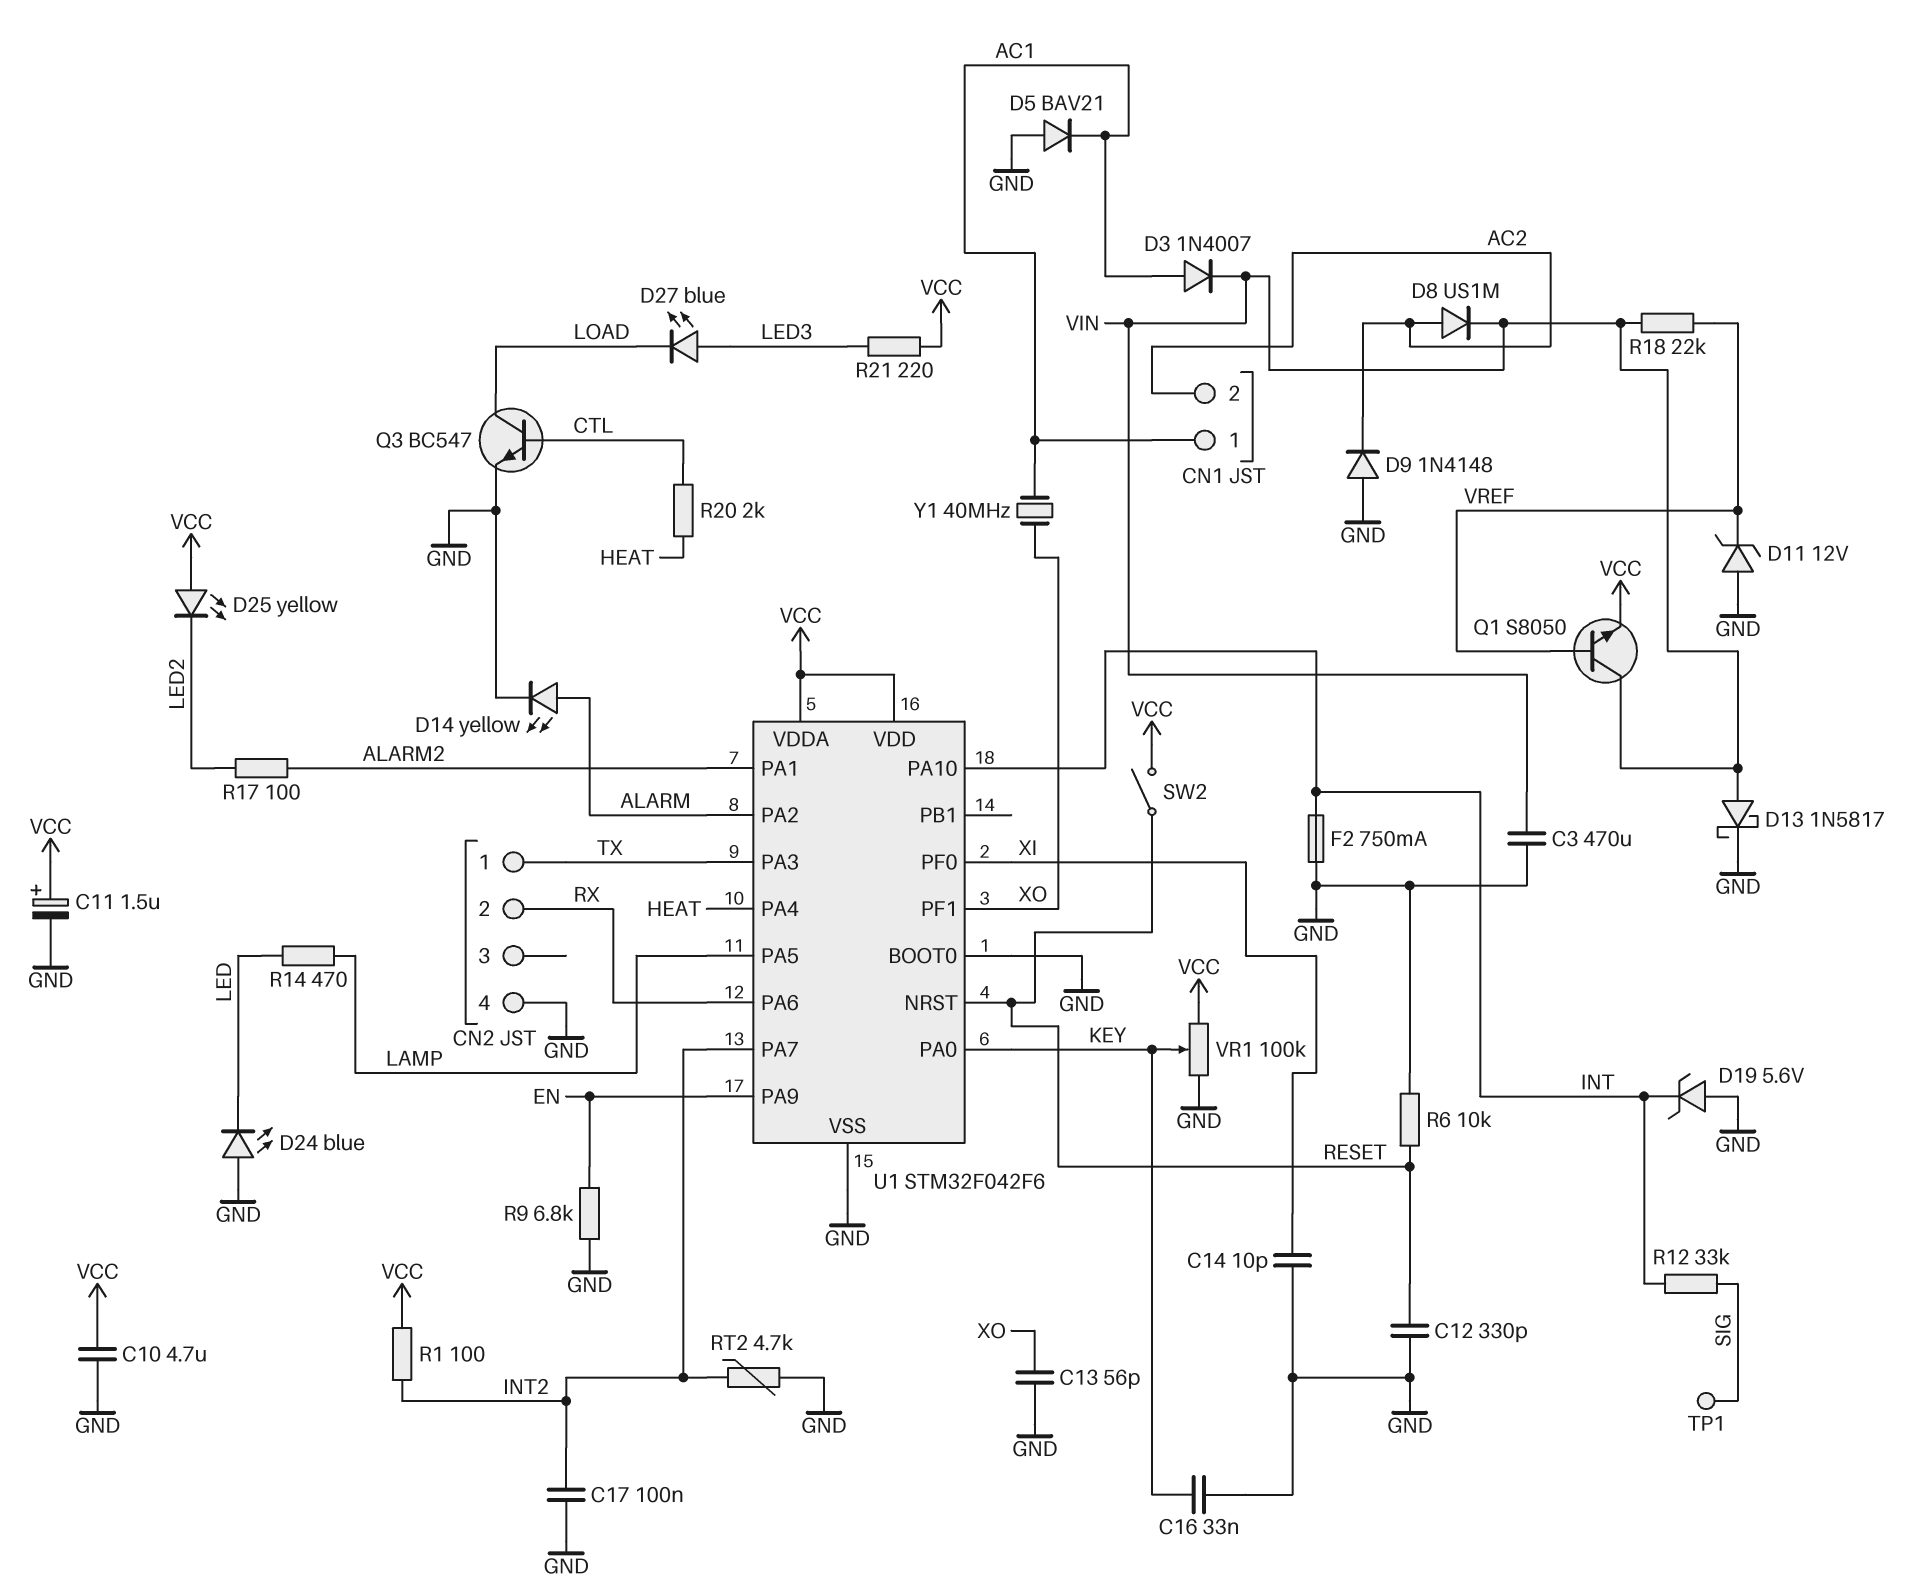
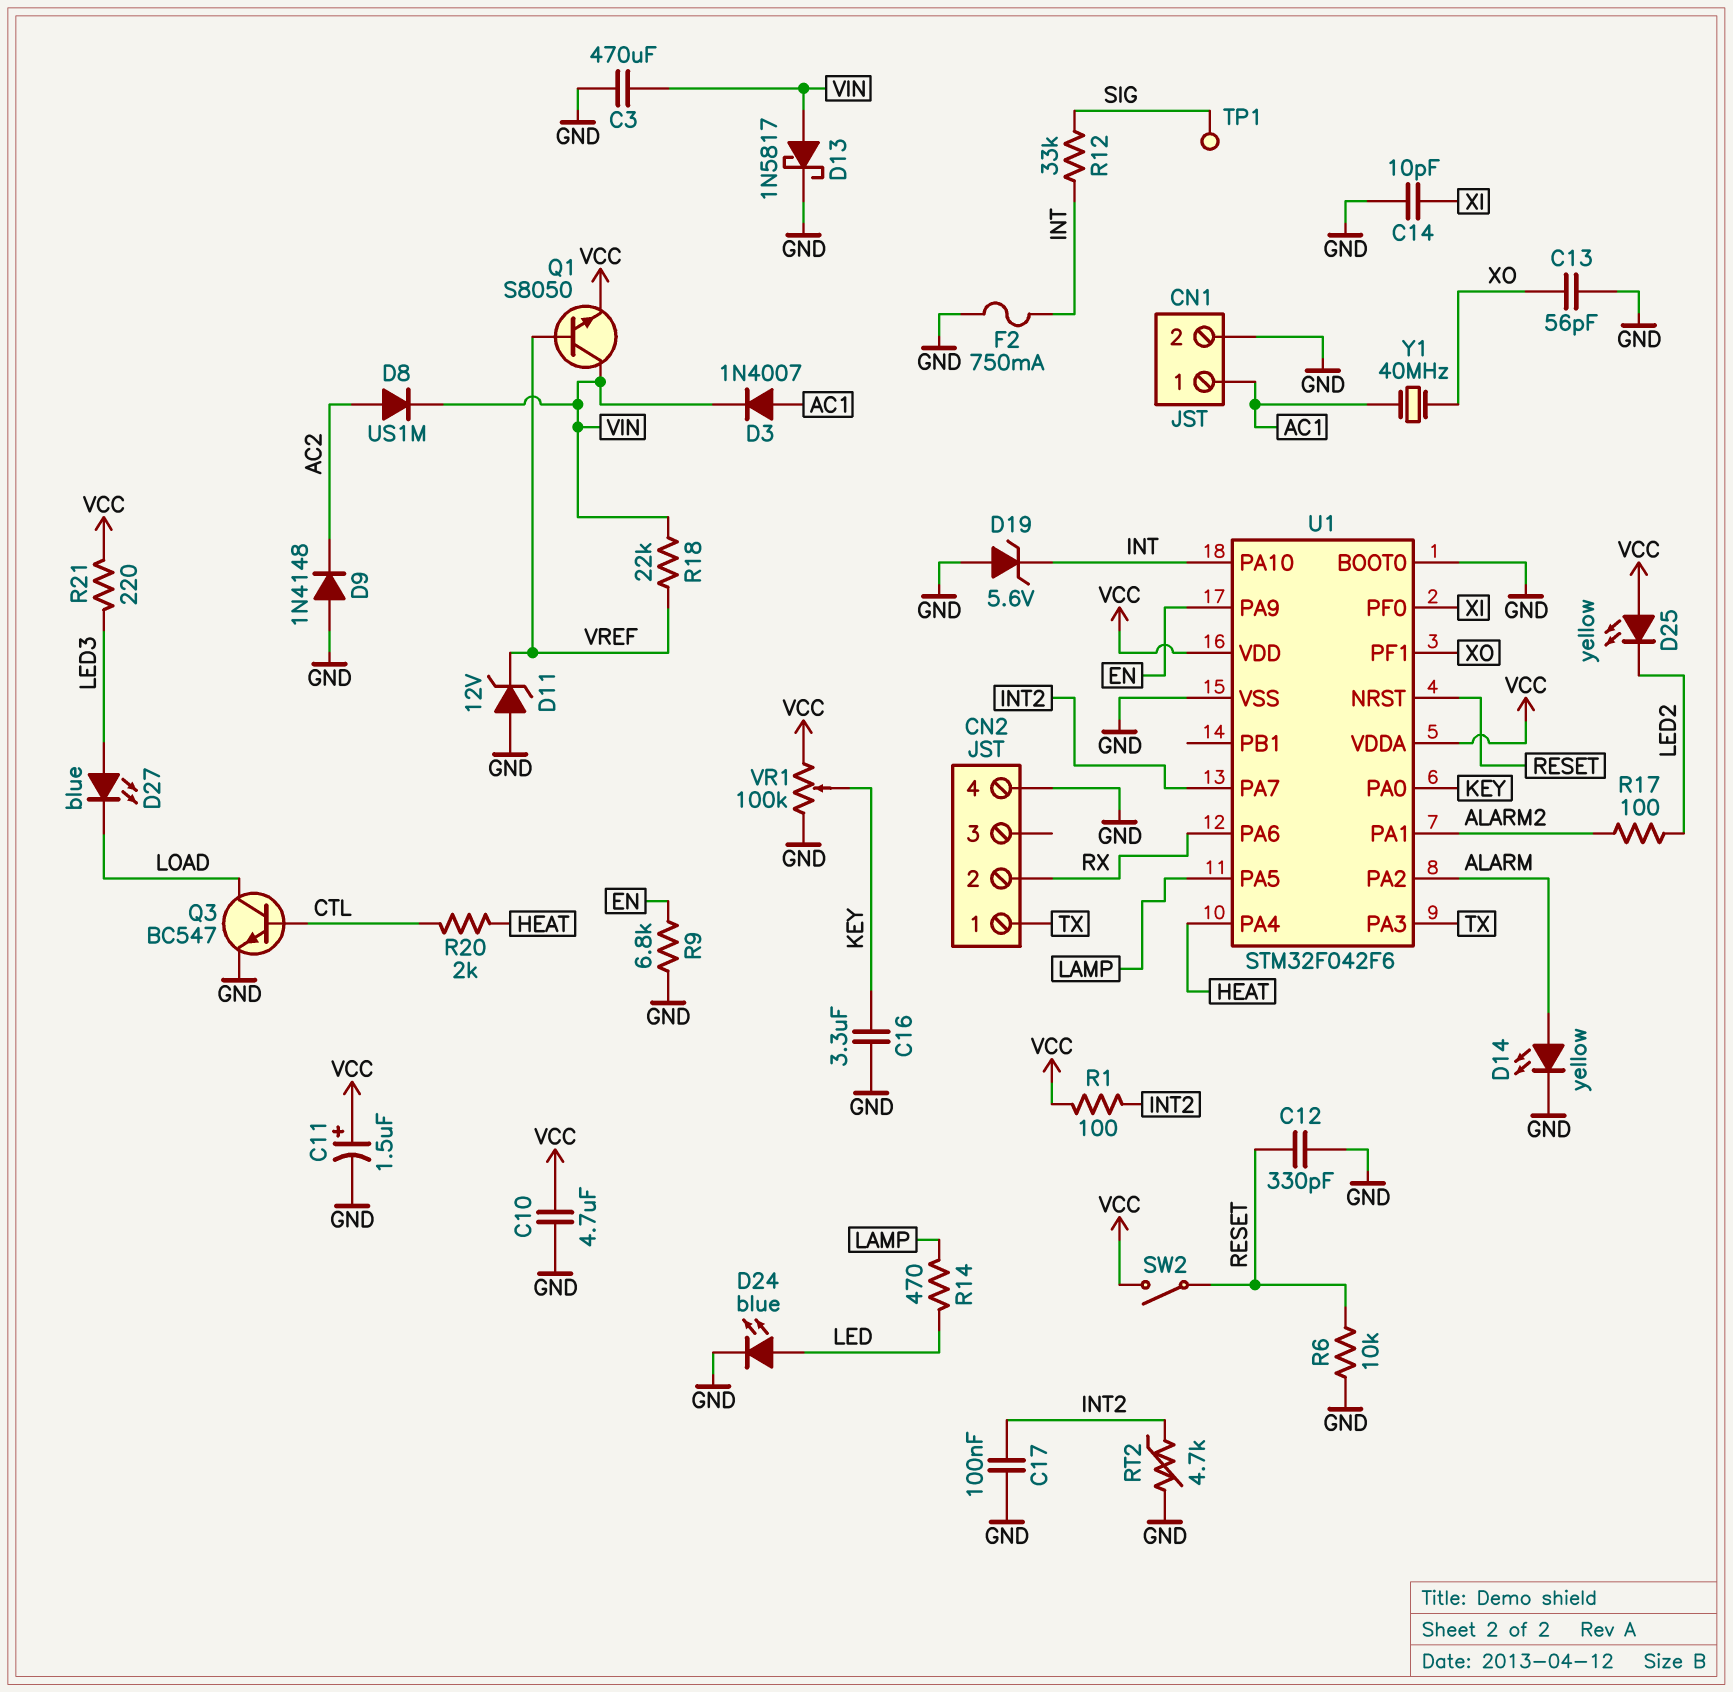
C16: 33nF (GND, KEY) -> 3.3uF (GND, KEY)
CN1 pin 2: AC2 -> GND
D5: diode BAV21 (A GND, K AC1) -> none
D24: LED blue (A GND, K LED) -> LED blue (A LED, K GND)

